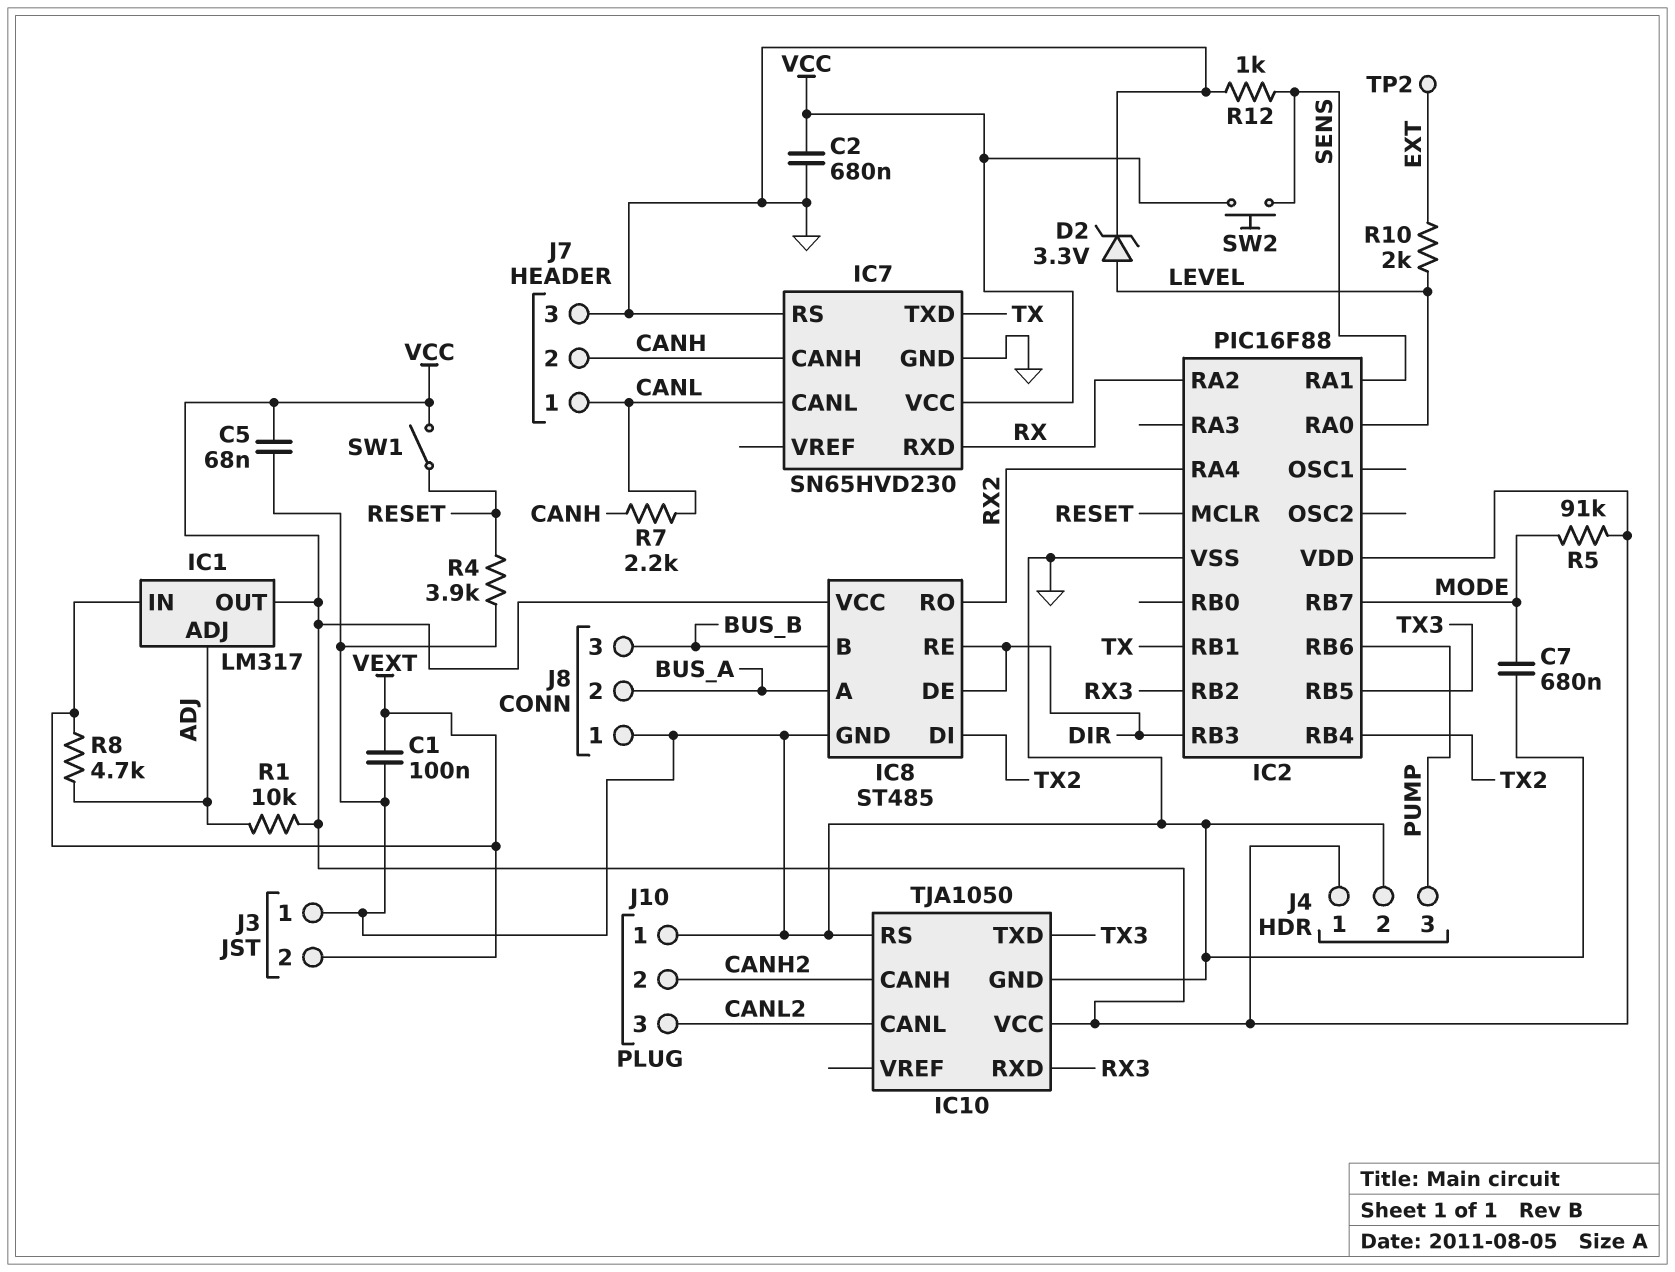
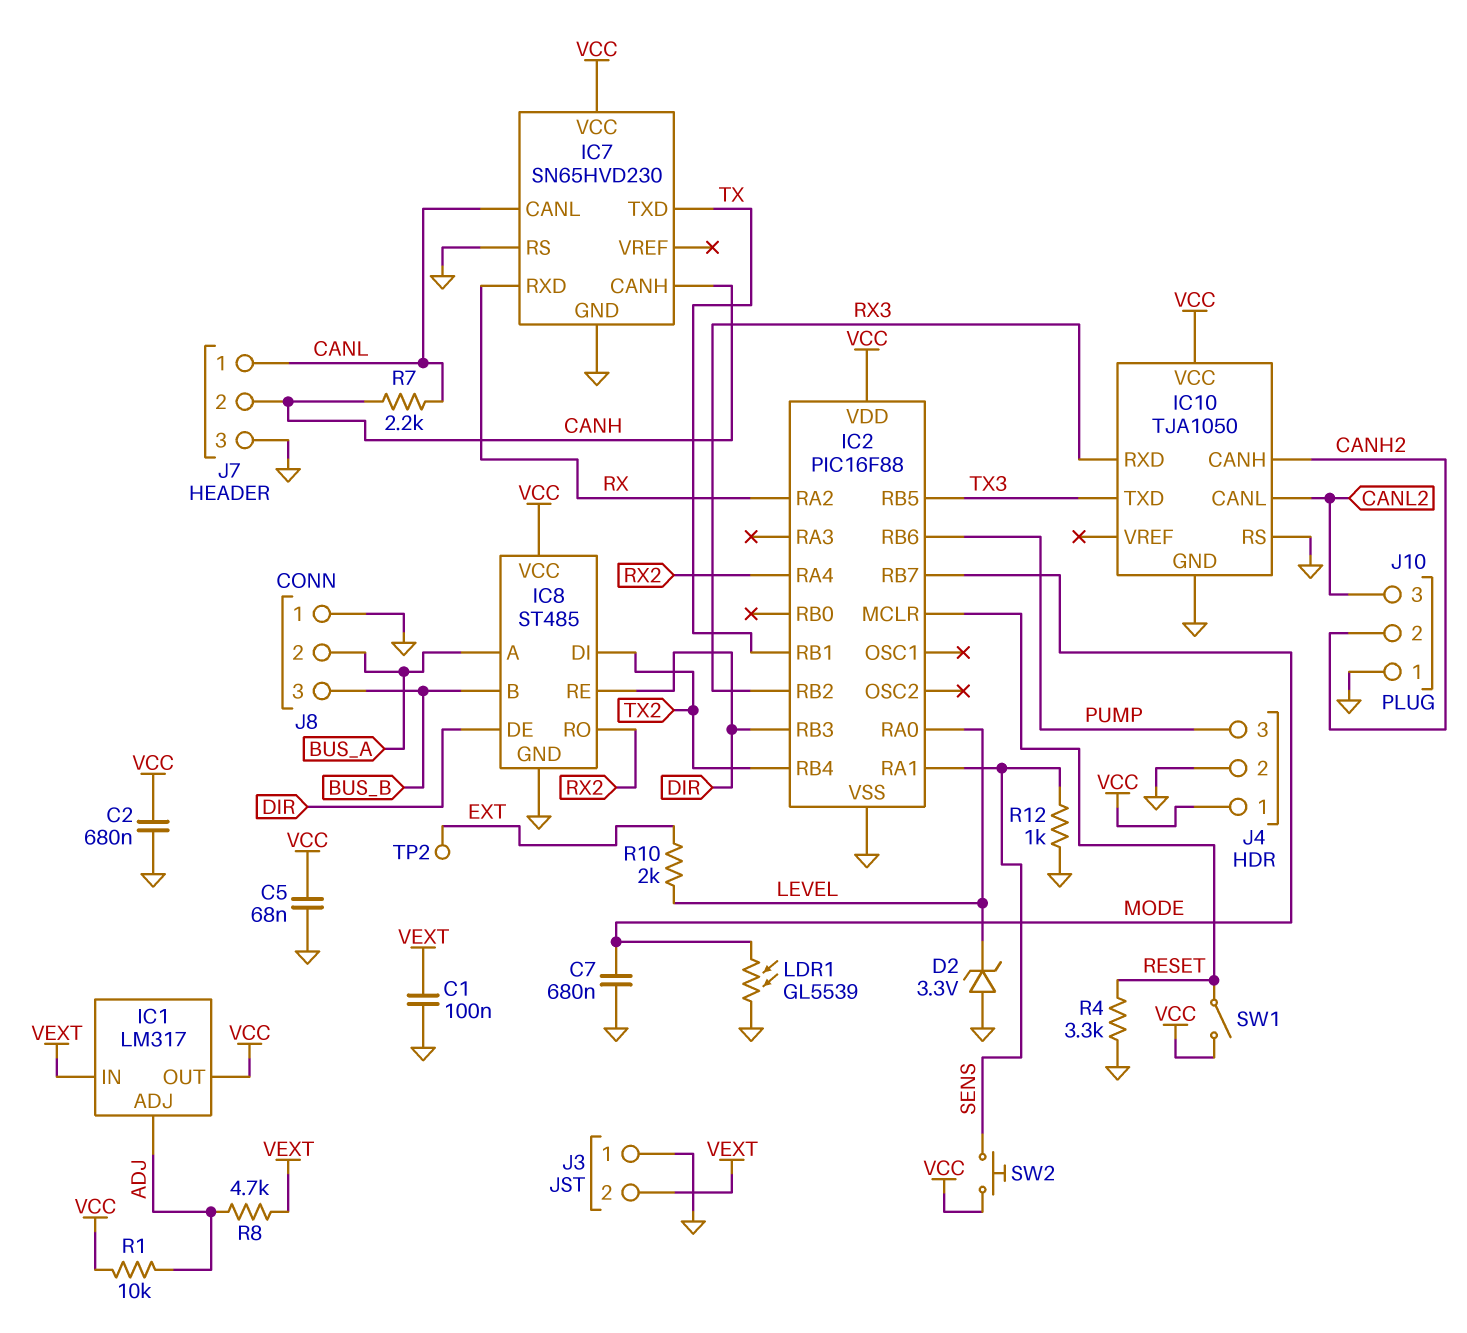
D2: zener 3.3V (A LEVEL, K GND) -> zener 3.3V (A GND, K LEVEL)
LDR1: none -> GL5539 (GND, MODE)
R4: 3.9k (GND, RESET) -> 3.3k (GND, RESET)
R5: 91k (MODE, VCC) -> none

